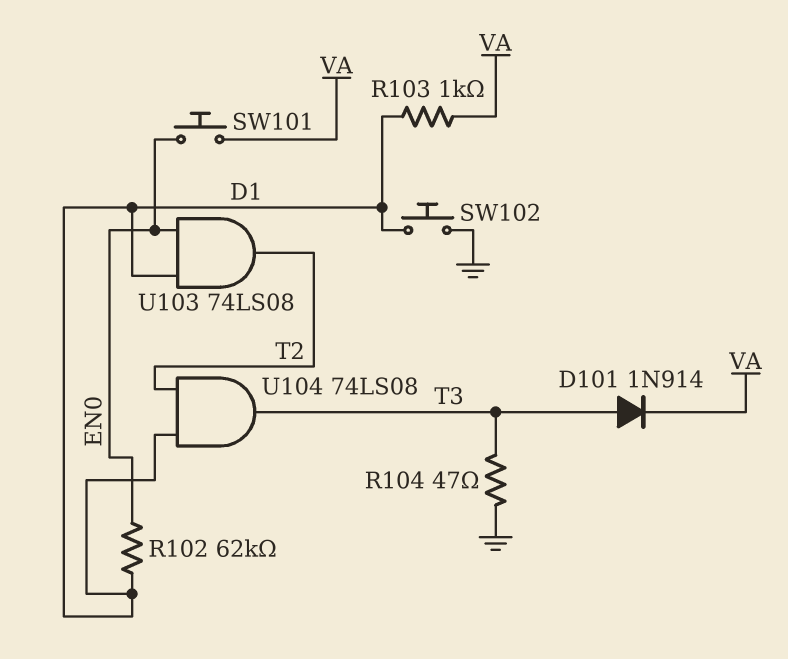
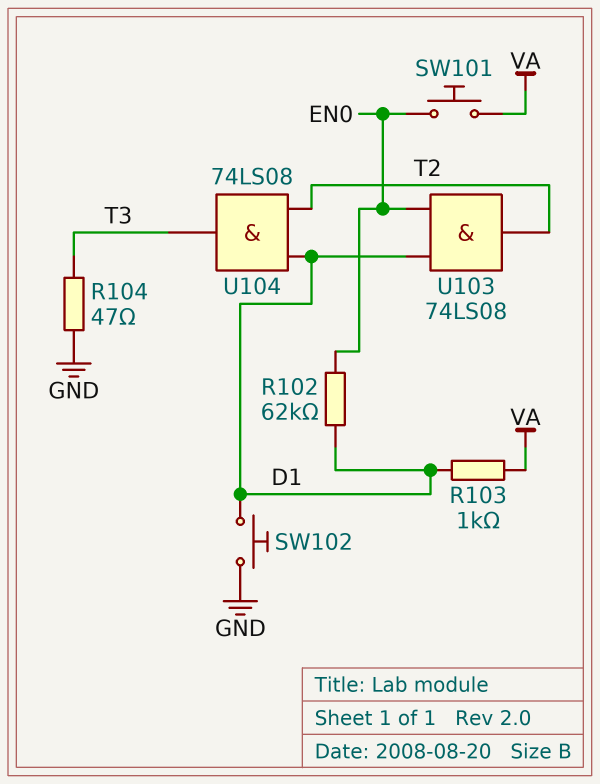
D101: diode 1N914 (A T3, K VA) -> none

